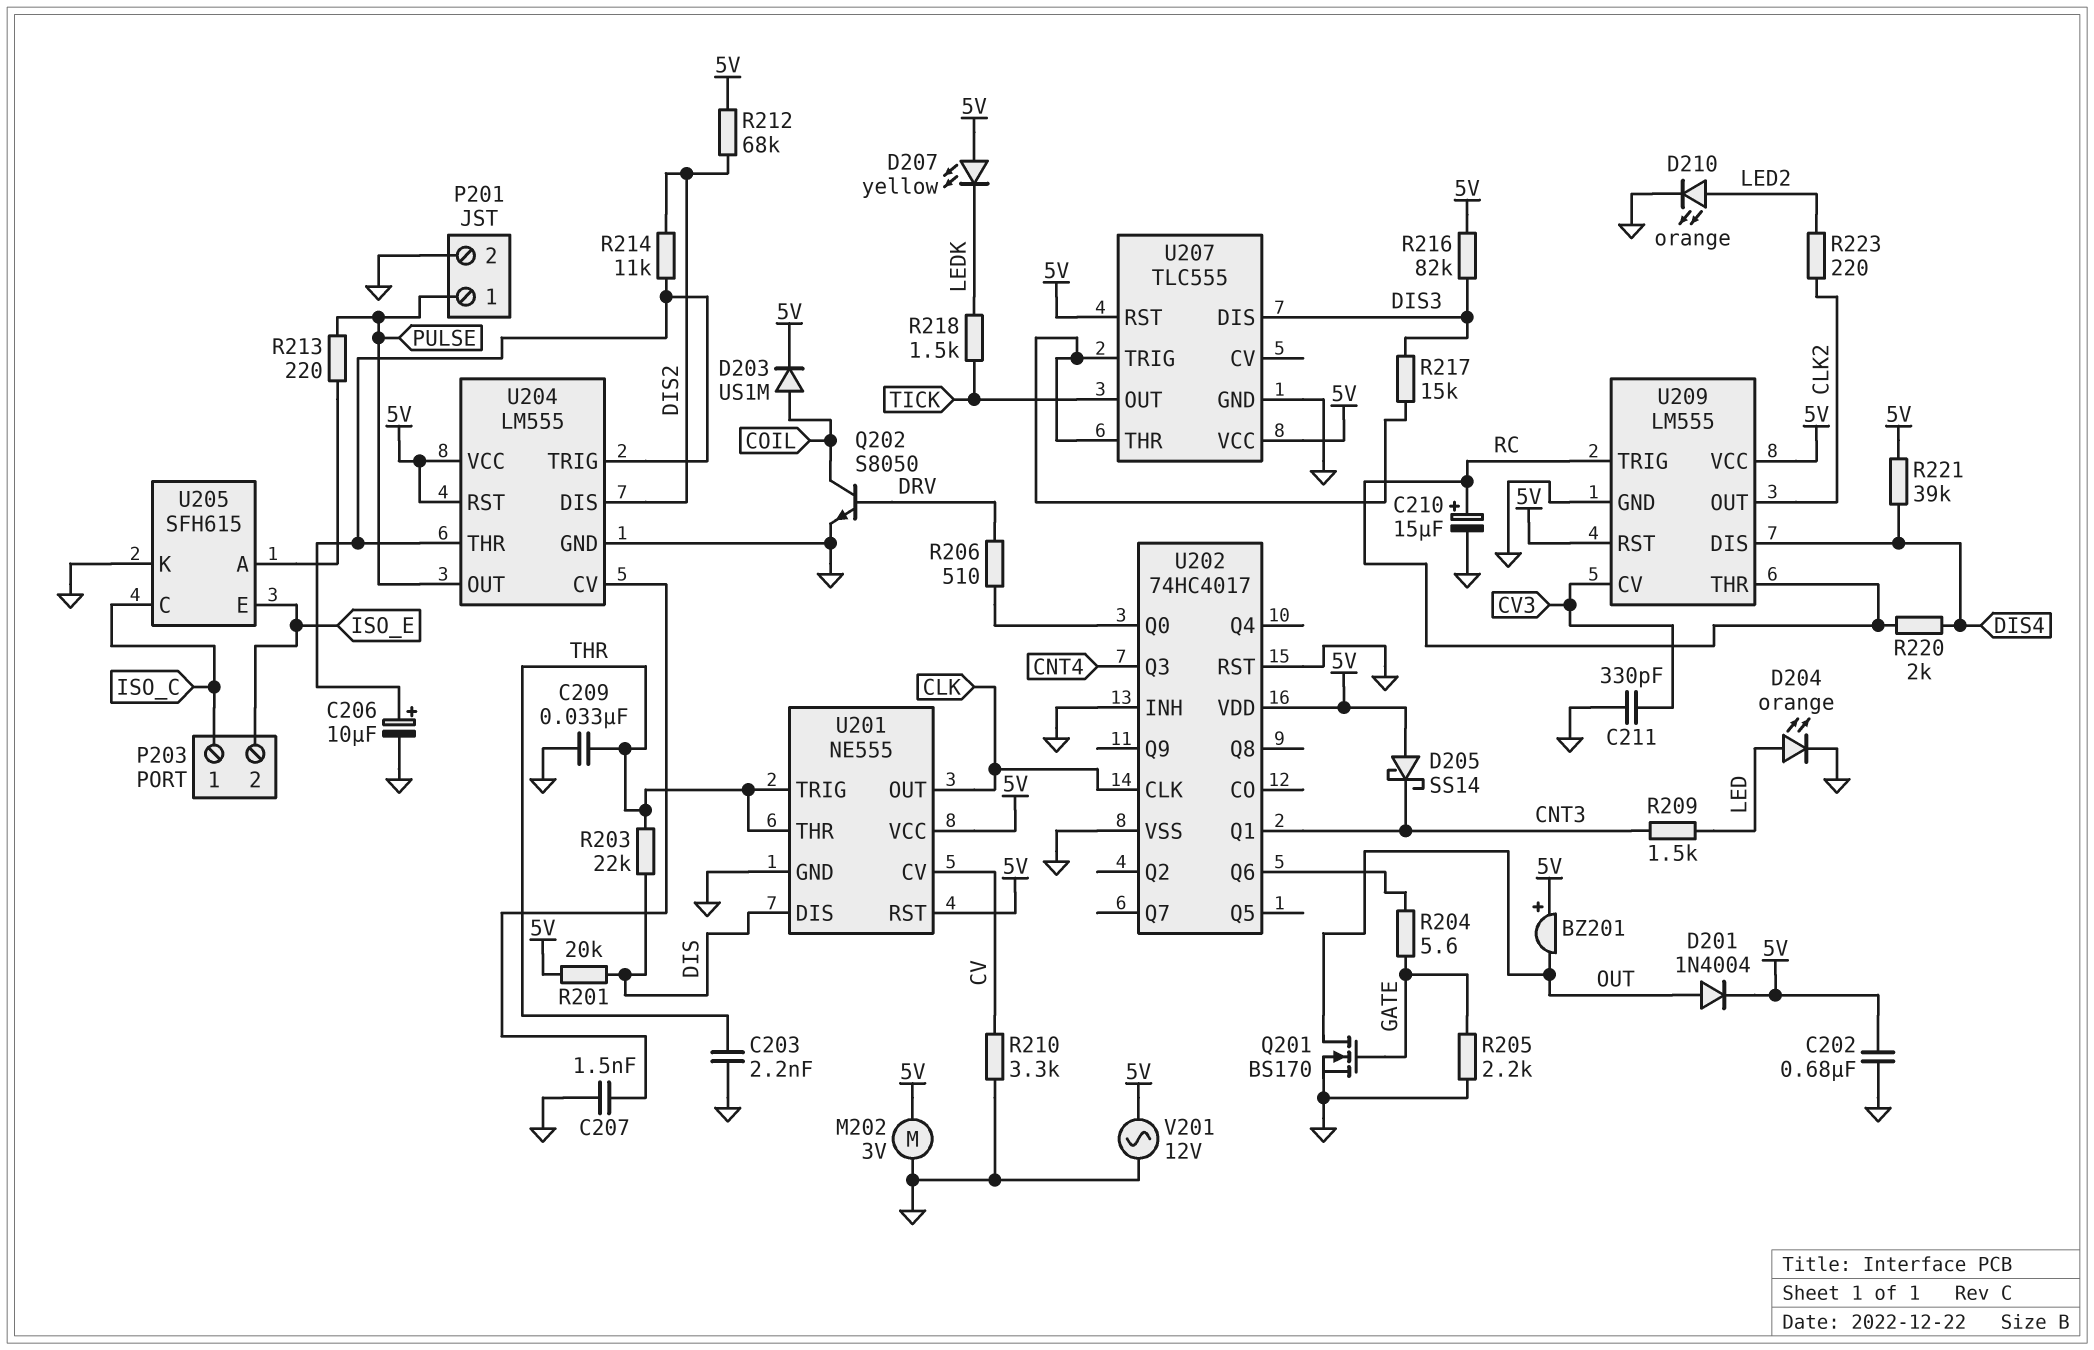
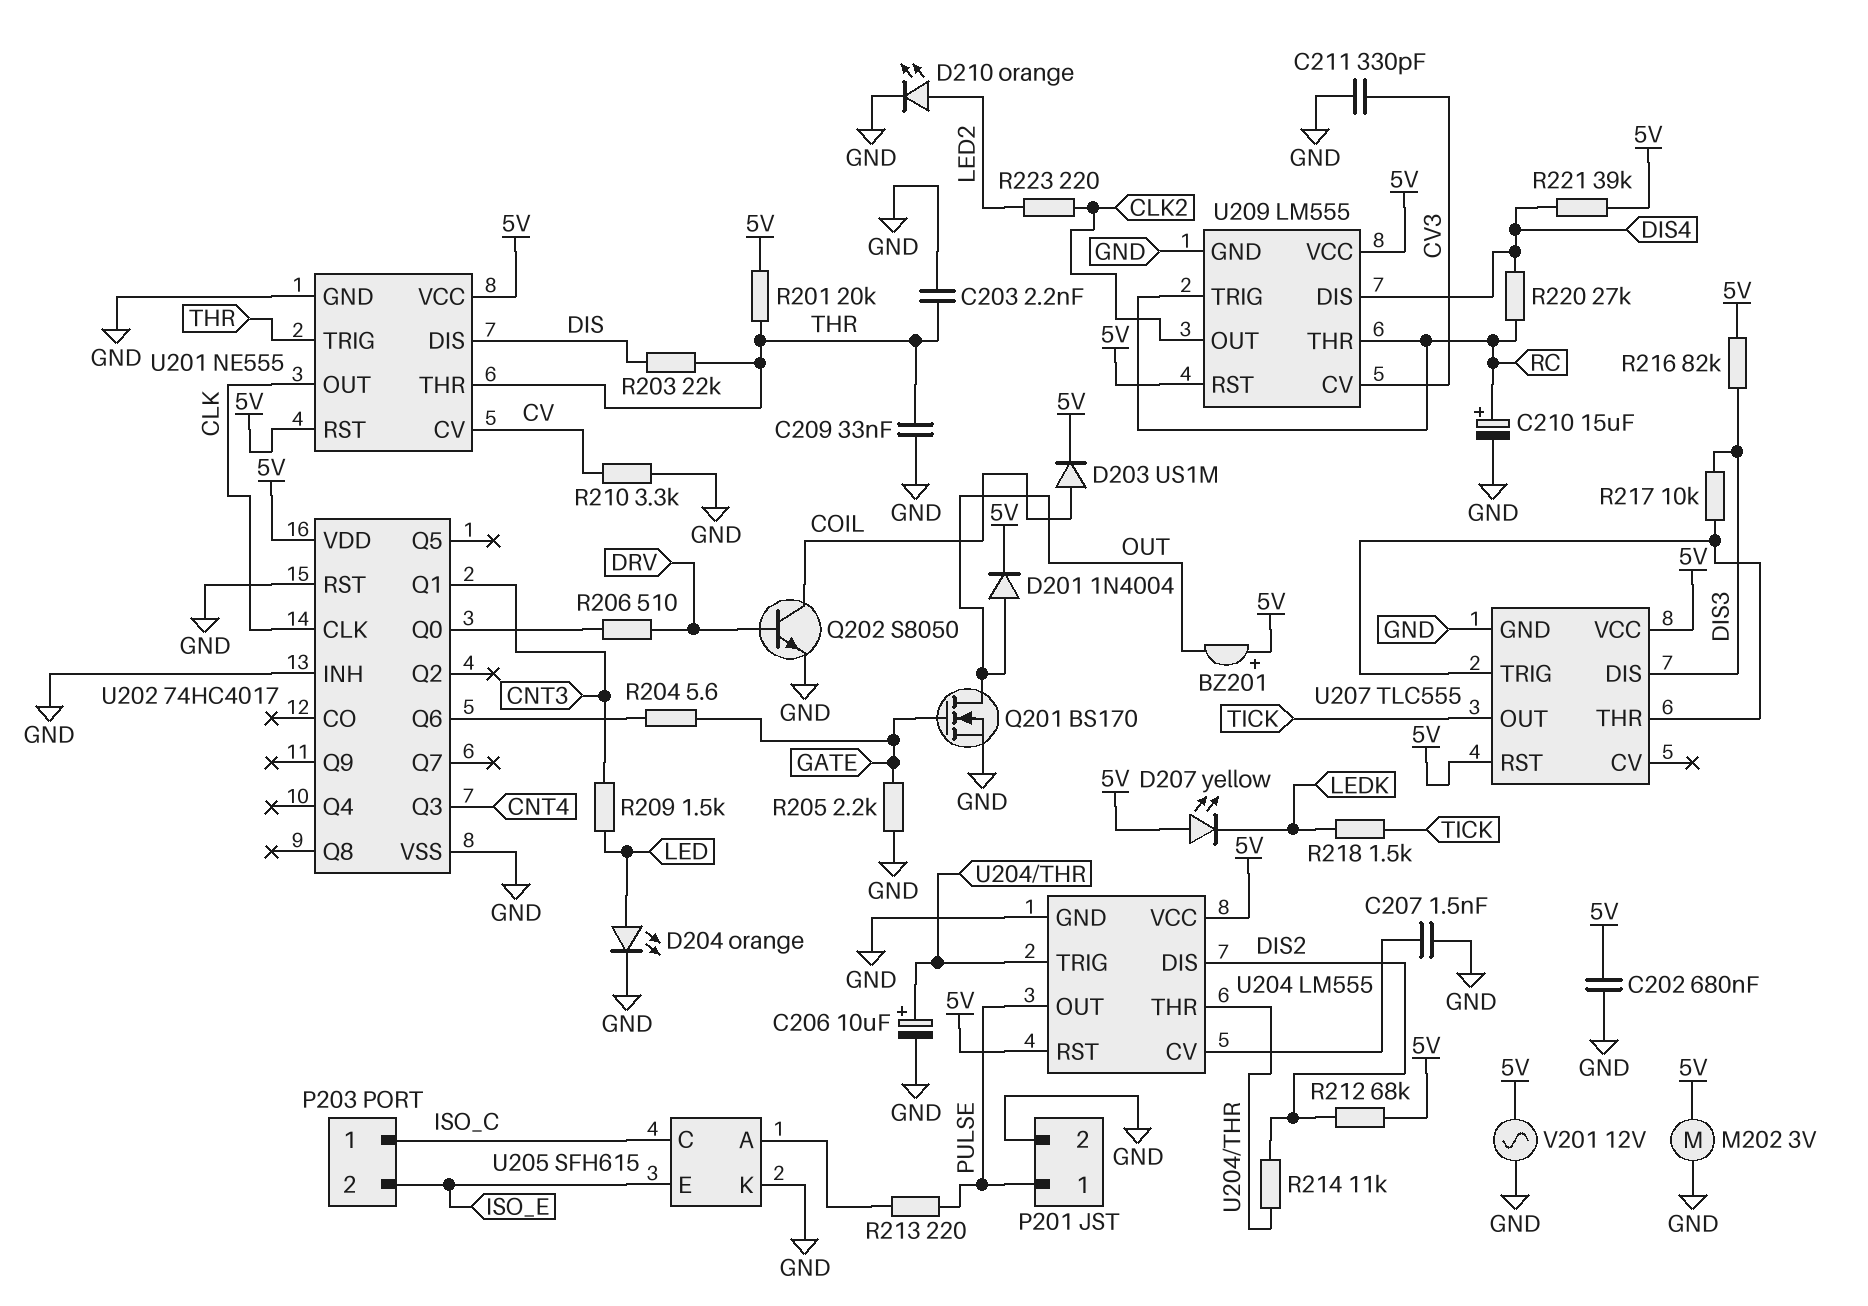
D205: schottky SS14 (A 5V, K CNT3) -> none
R201: 20k (5V, DIS) -> 20k (5V, THR)
R217: 15k (DIS3, U207/THR) -> 10k (DIS3, U207/THR)
R220: 2k (DIS4, RC) -> 27k (DIS4, RC)

